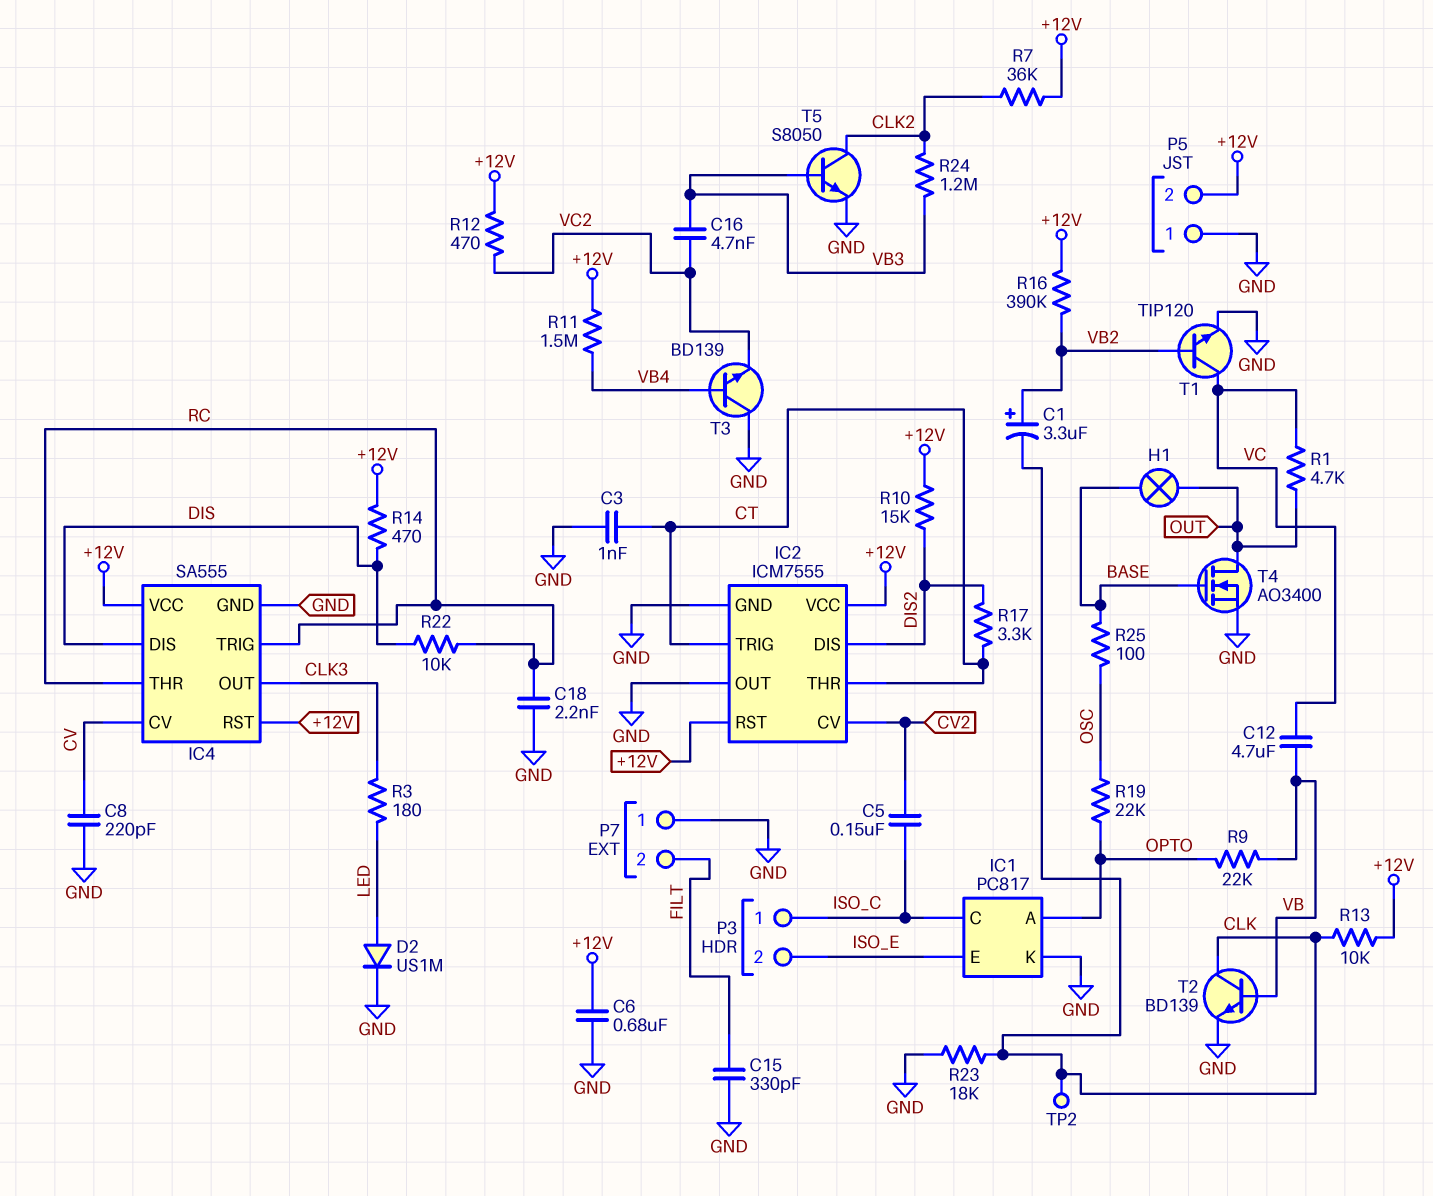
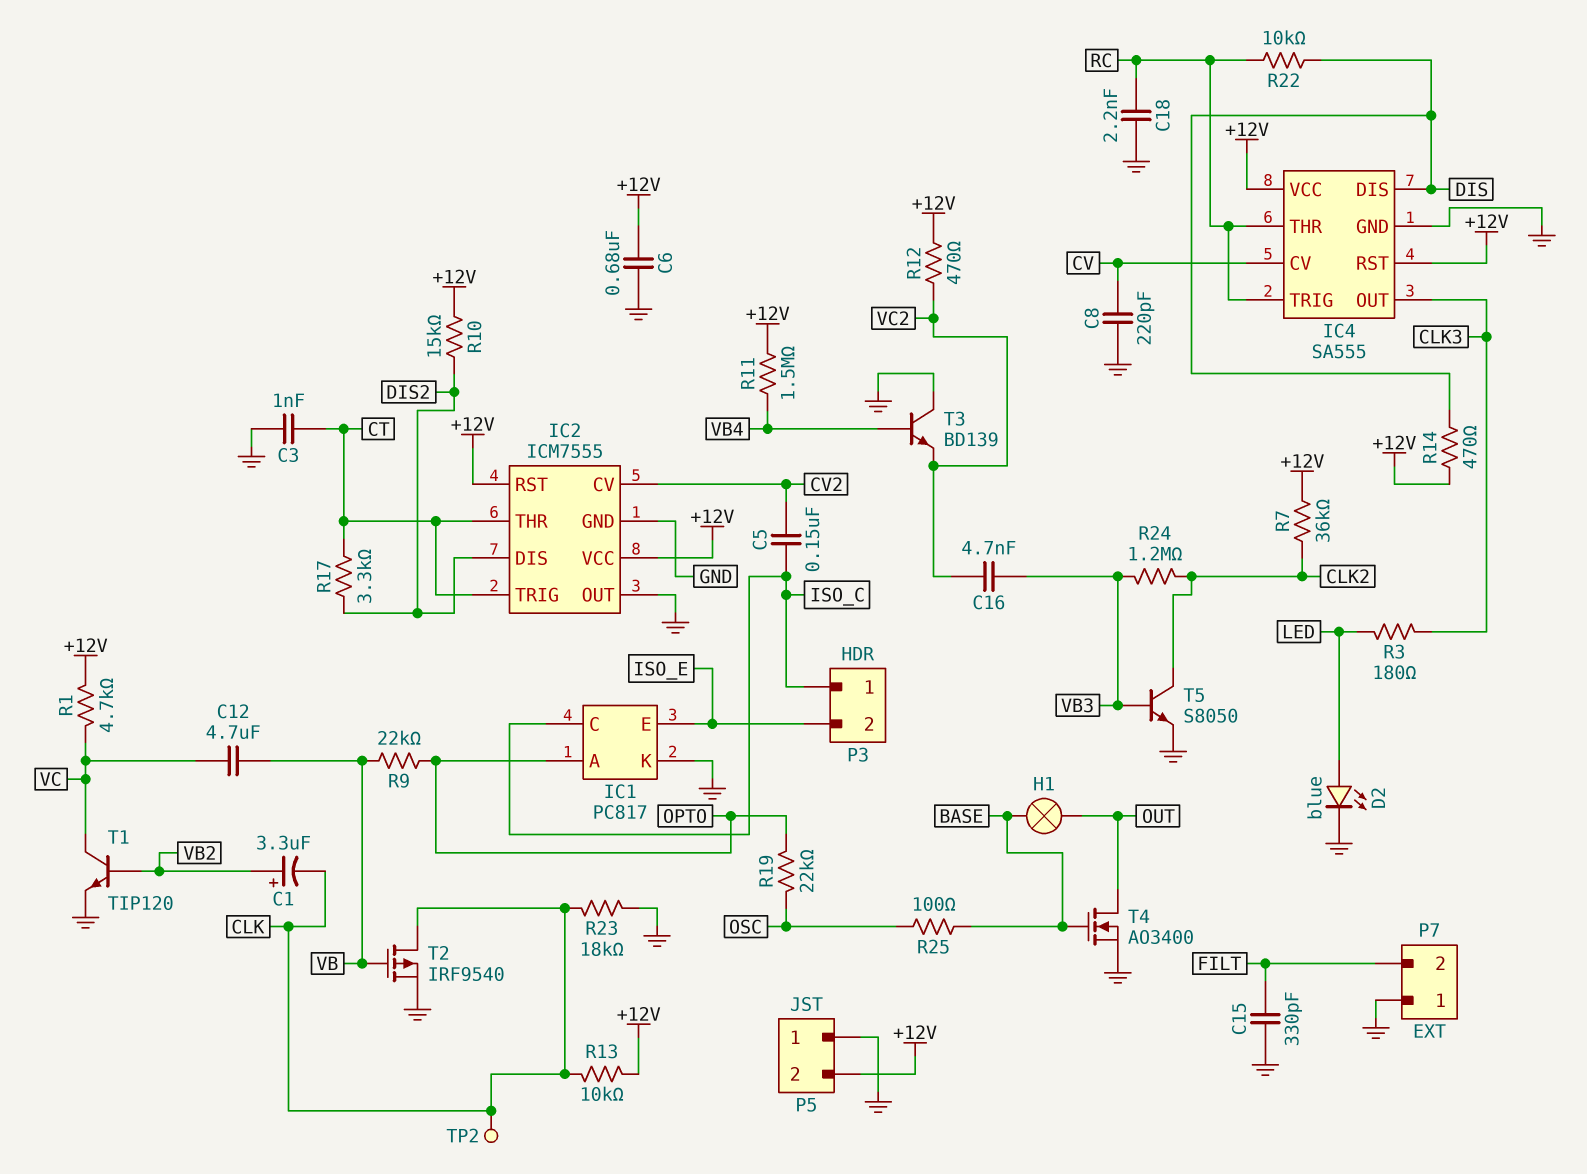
D2: diode US1M (A LED, K GND) -> LED blue (A LED, K GND)
R1: 4.7k (OUT, VC) -> 4.7k (+12V, VC)
R16: 390k (+12V, VB2) -> none
T2: NPN BD139 (B VB, C CLK, E GND) -> PMOS IRF9540 (G VB, D CLK, S GND)

